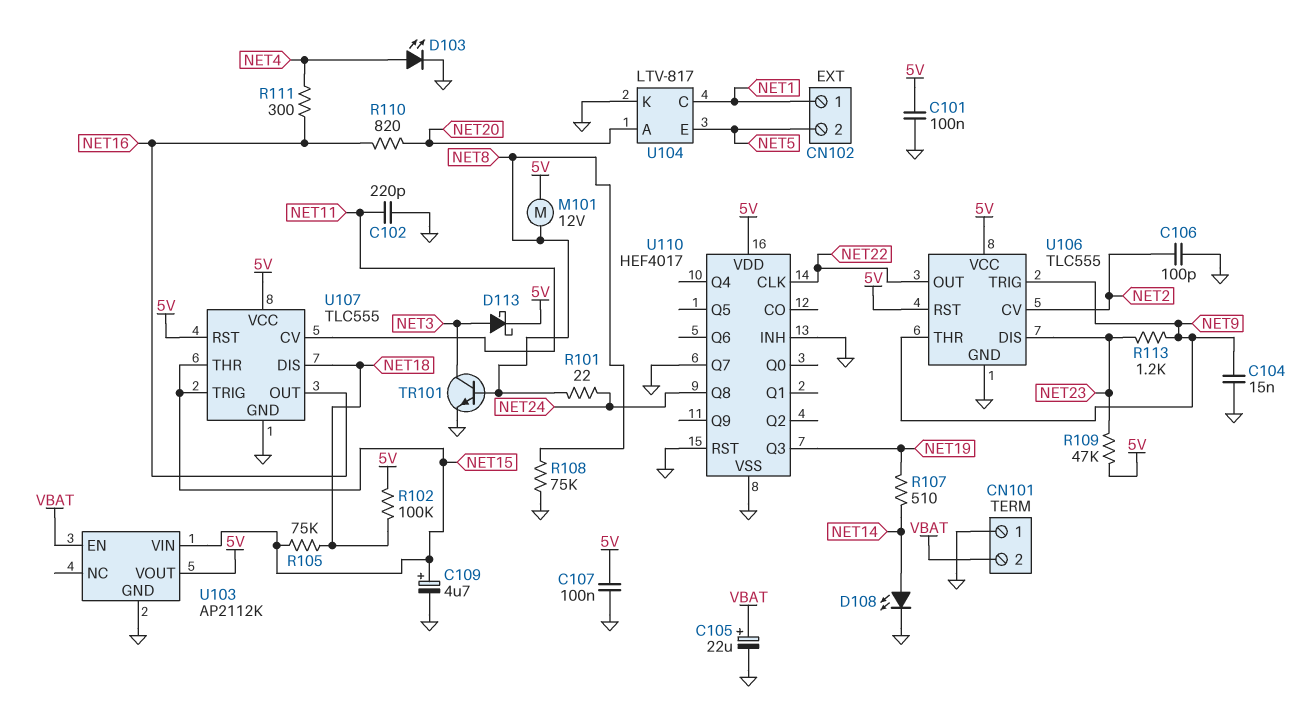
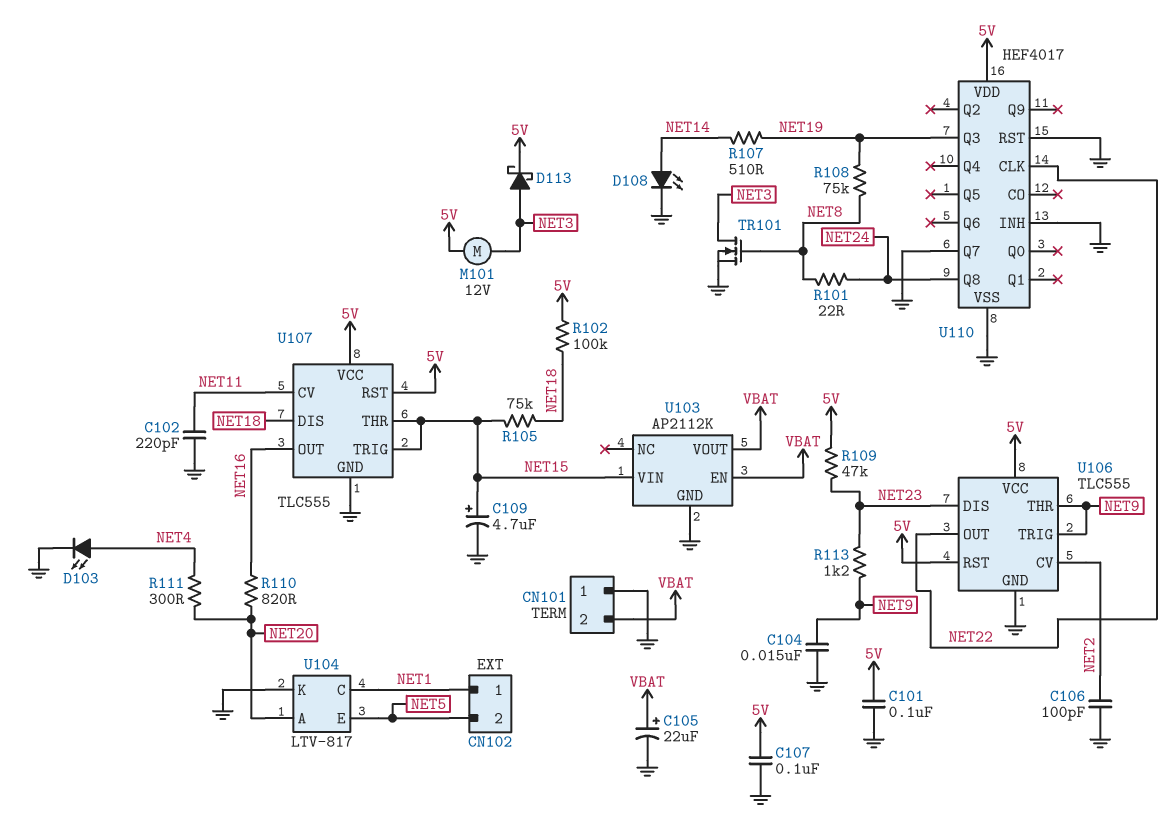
M101: motor 12V (5V, NET8) -> motor 12V (5V, NET3)
R108: 75k (GND, NET8) -> 75k (NET8, NET19)
R111: 300 (NET4, NET16) -> 300 (NET4, NET20)
TR101: NPN (B NET8, C NET3, E GND) -> NMOS (G NET8, D NET3, S GND)
U103 pin VOUT: 5V -> VBAT

